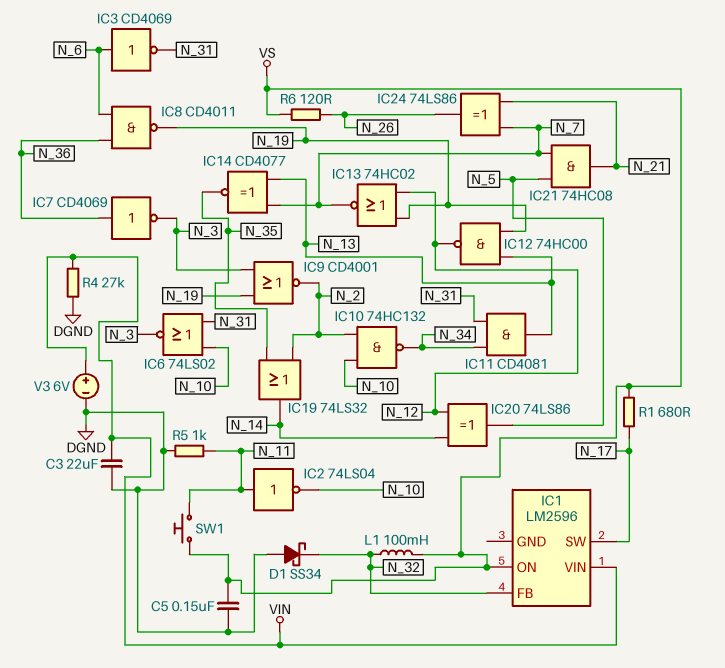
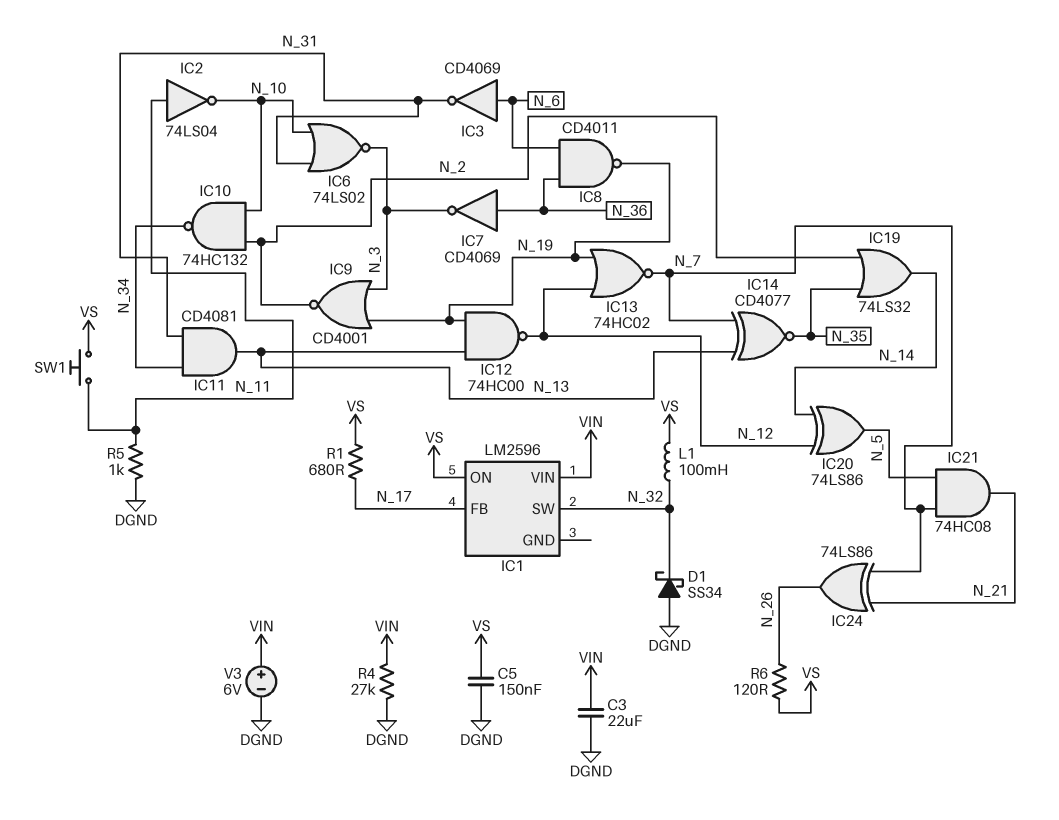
IC1 pin FB: N_32 -> N_17
IC1 pin SW: N_17 -> N_32

